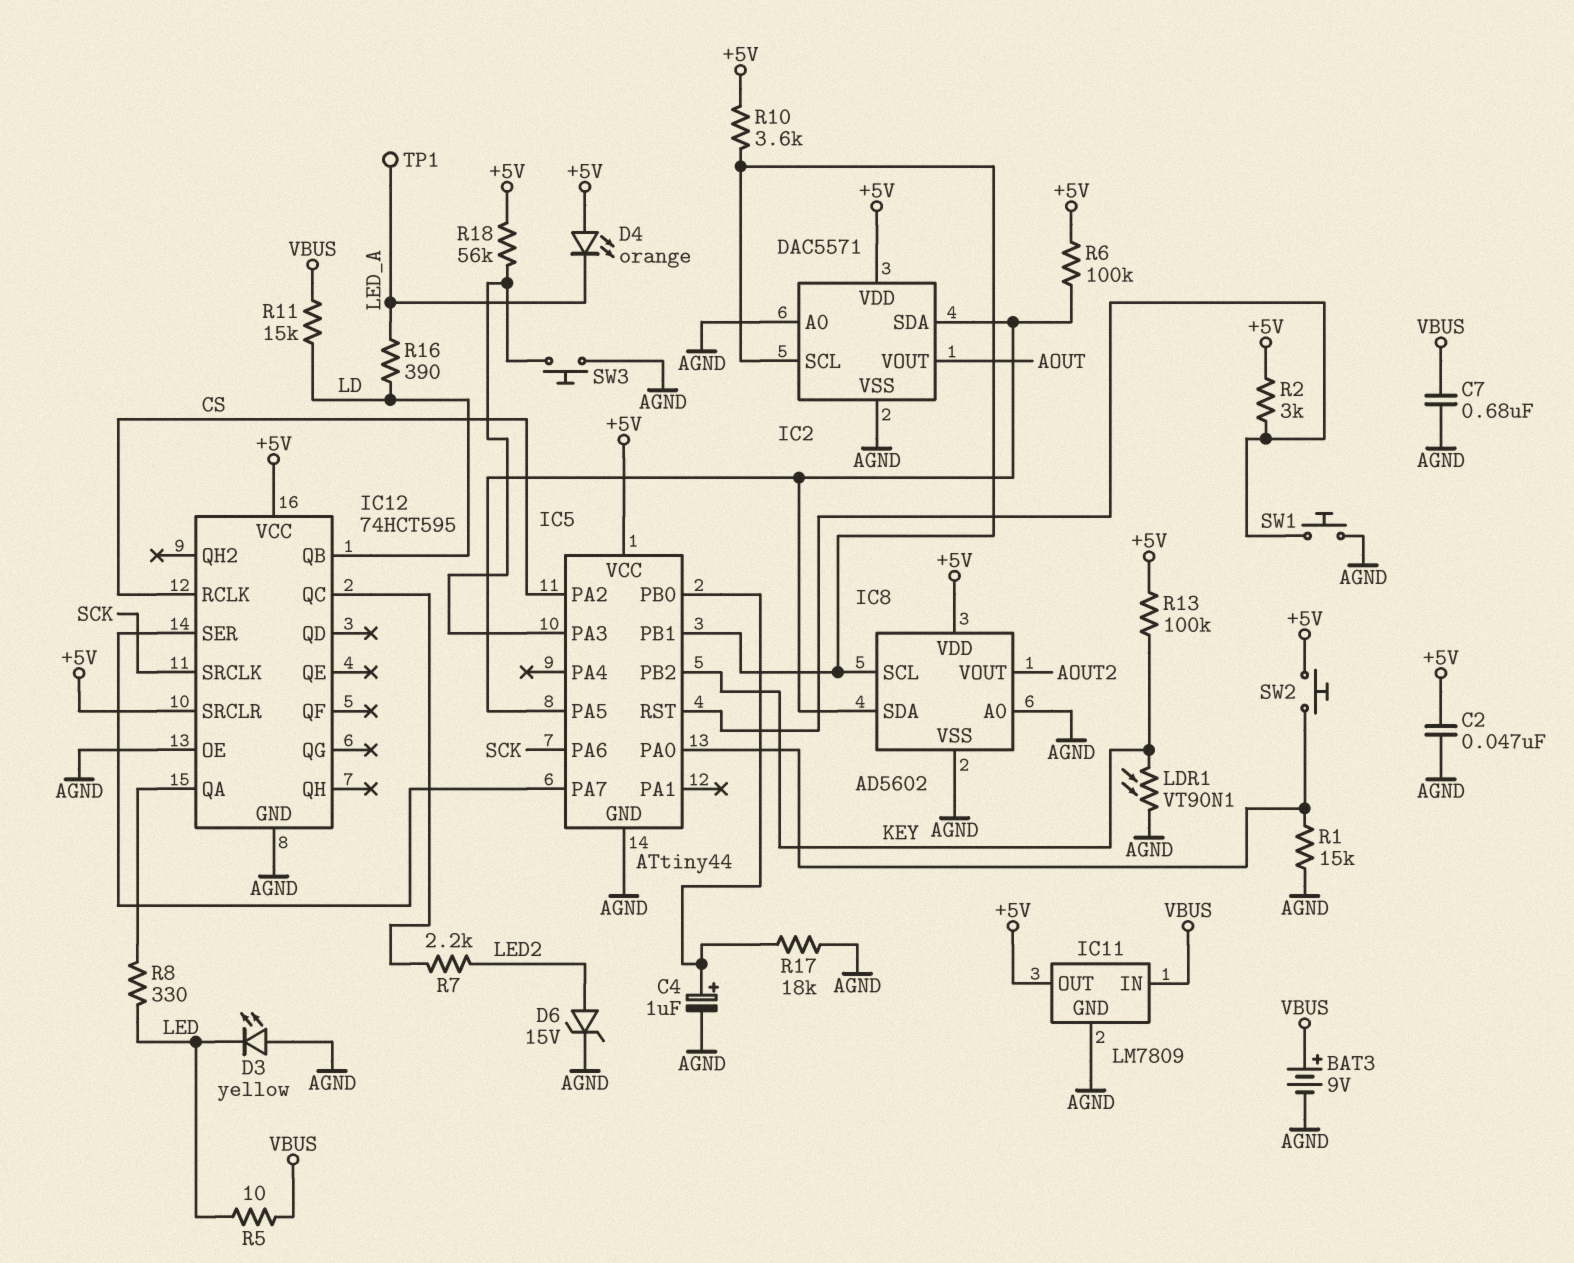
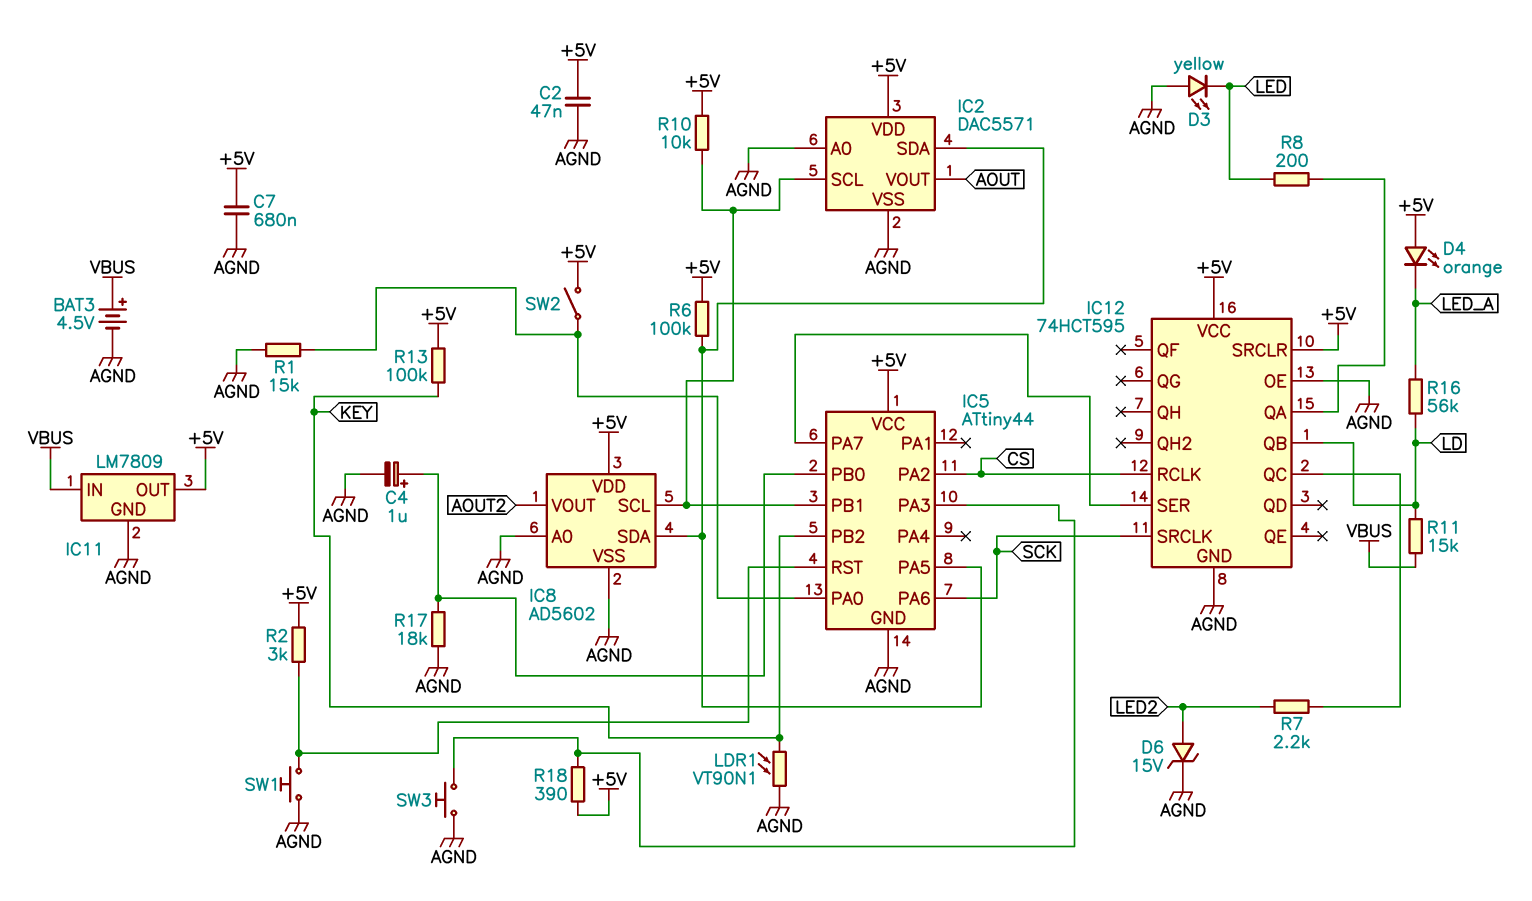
BAT3: 9V (plus VBUS, minus AGND) -> 4.5V (plus VBUS, minus AGND)
C7: 680nF (AGND, VBUS) -> 680nF (+5V, AGND)
R5: 10 (LED, VBUS) -> none
R8: 330 (IC12/QA, LED) -> 200 (IC12/QA, LED)
R10: 3.6k (+5V, IC2/SCL) -> 10k (+5V, IC2/SCL)
R16: 390 (LD, LED_A) -> 56k (LD, LED_A)
R18: 56k (+5V, IC5/PA3) -> 390 (+5V, IC5/PA3)
SW2: button (+5V, IC5/PA0) -> switch (+5V, IC5/PA0)
TP1: test point (LED_A) -> none

